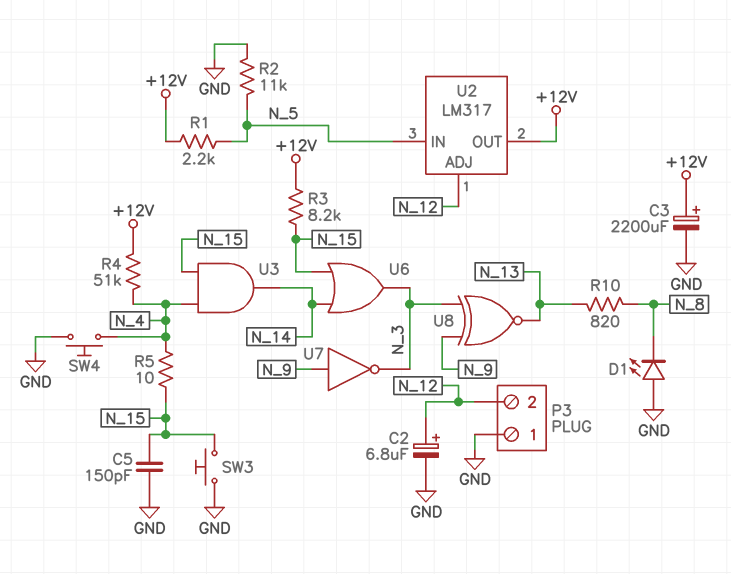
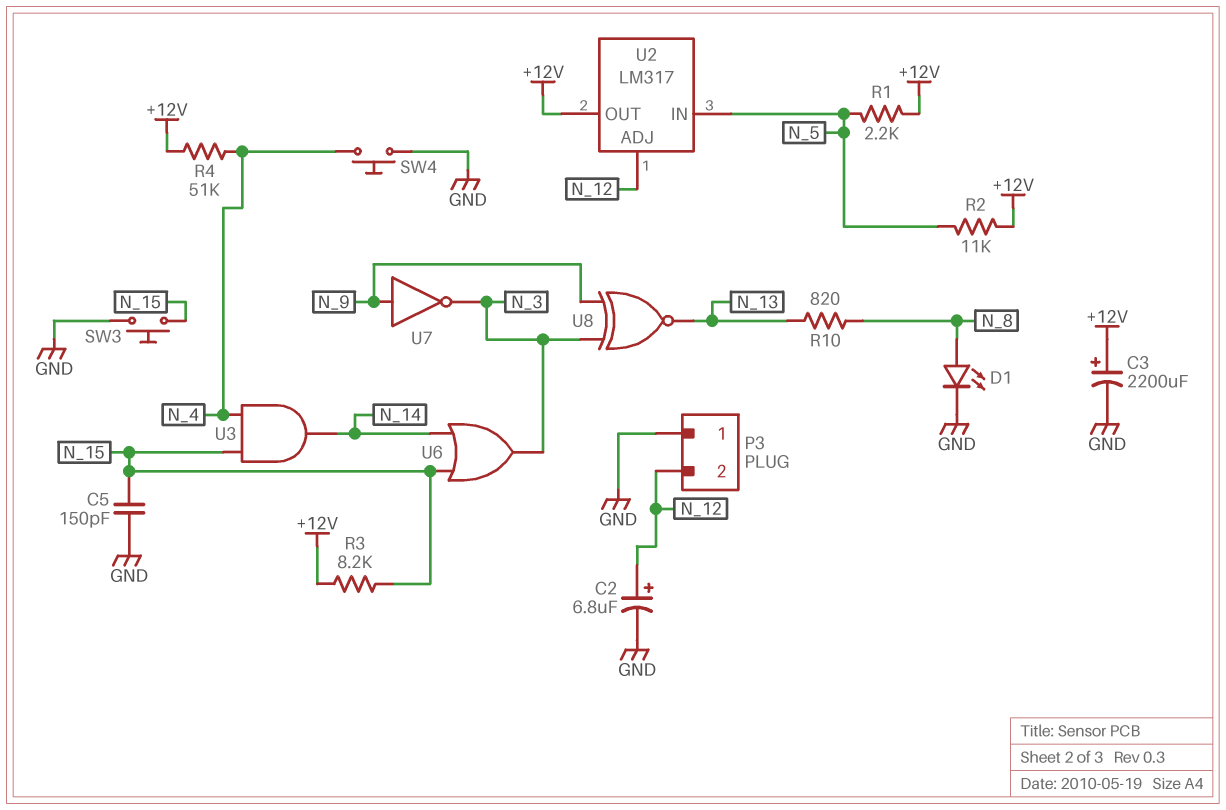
D1: LED (A GND, K N_8) -> LED (A N_8, K GND)
R2: 11k (GND, N_5) -> 11k (+12V, N_5)
R5: 10 (N_4, N_15) -> none

